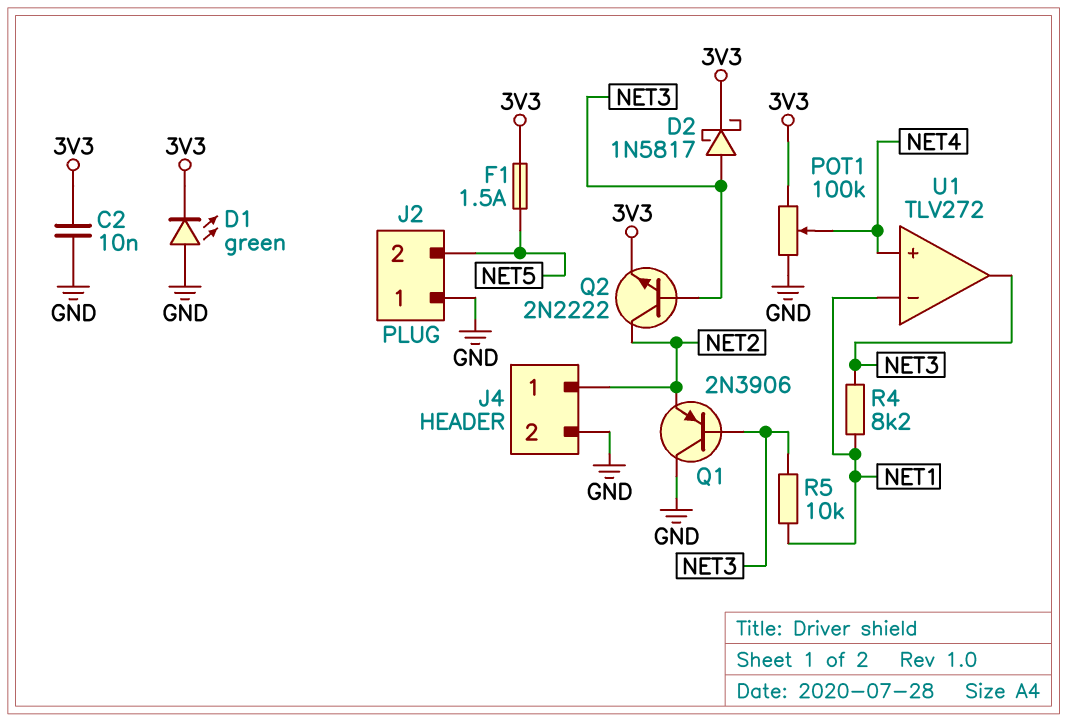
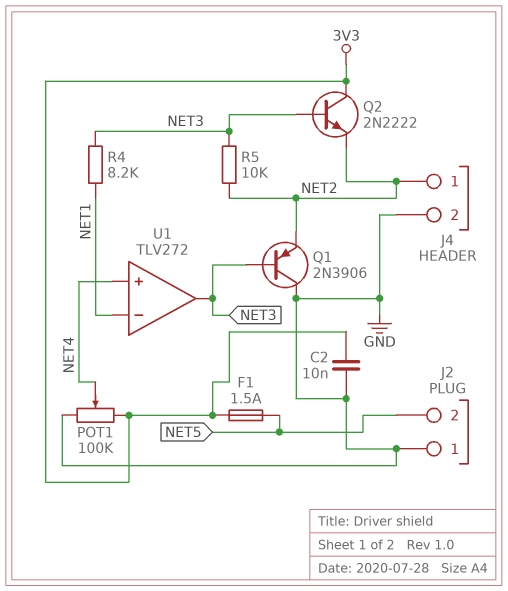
D1: LED green (A GND, K 3V3) -> none
D2: schottky 1N5817 (A NET3, K 3V3) -> none
Q2: NPN 2N2222 (B NET3, C NET2, E 3V3) -> NPN 2N2222 (B NET3, C 3V3, E NET2)
R5: 10k (NET1, NET3) -> 10k (NET2, NET3)

